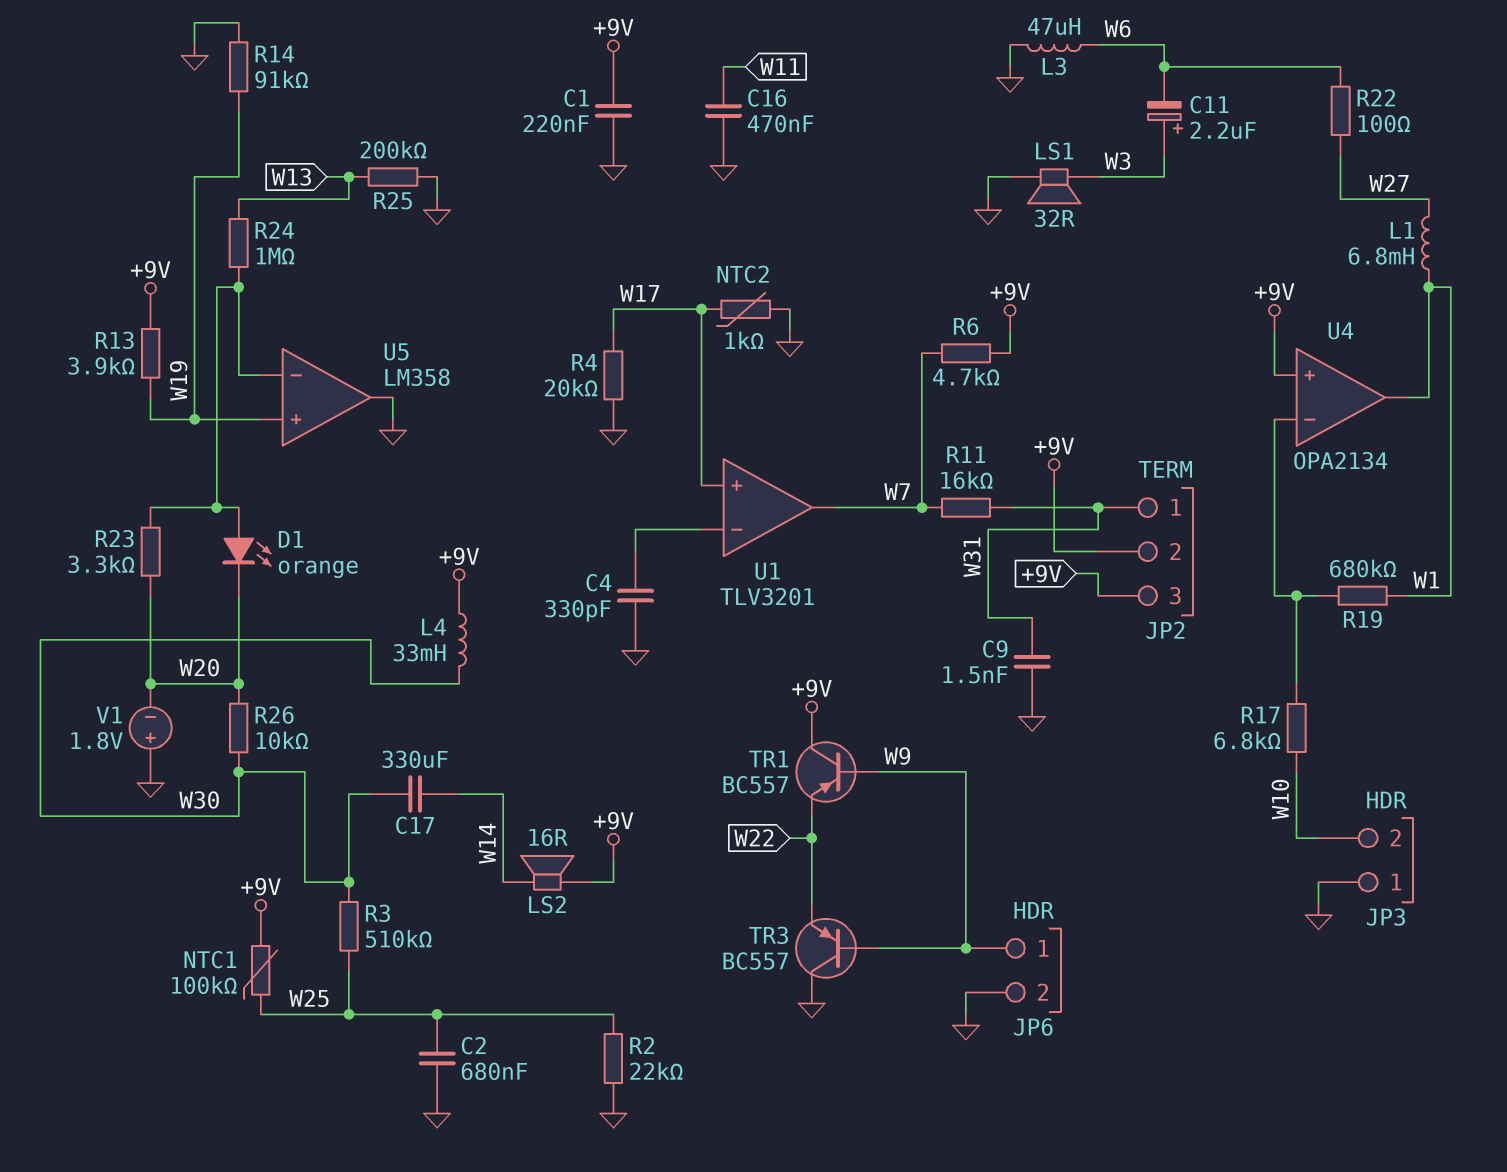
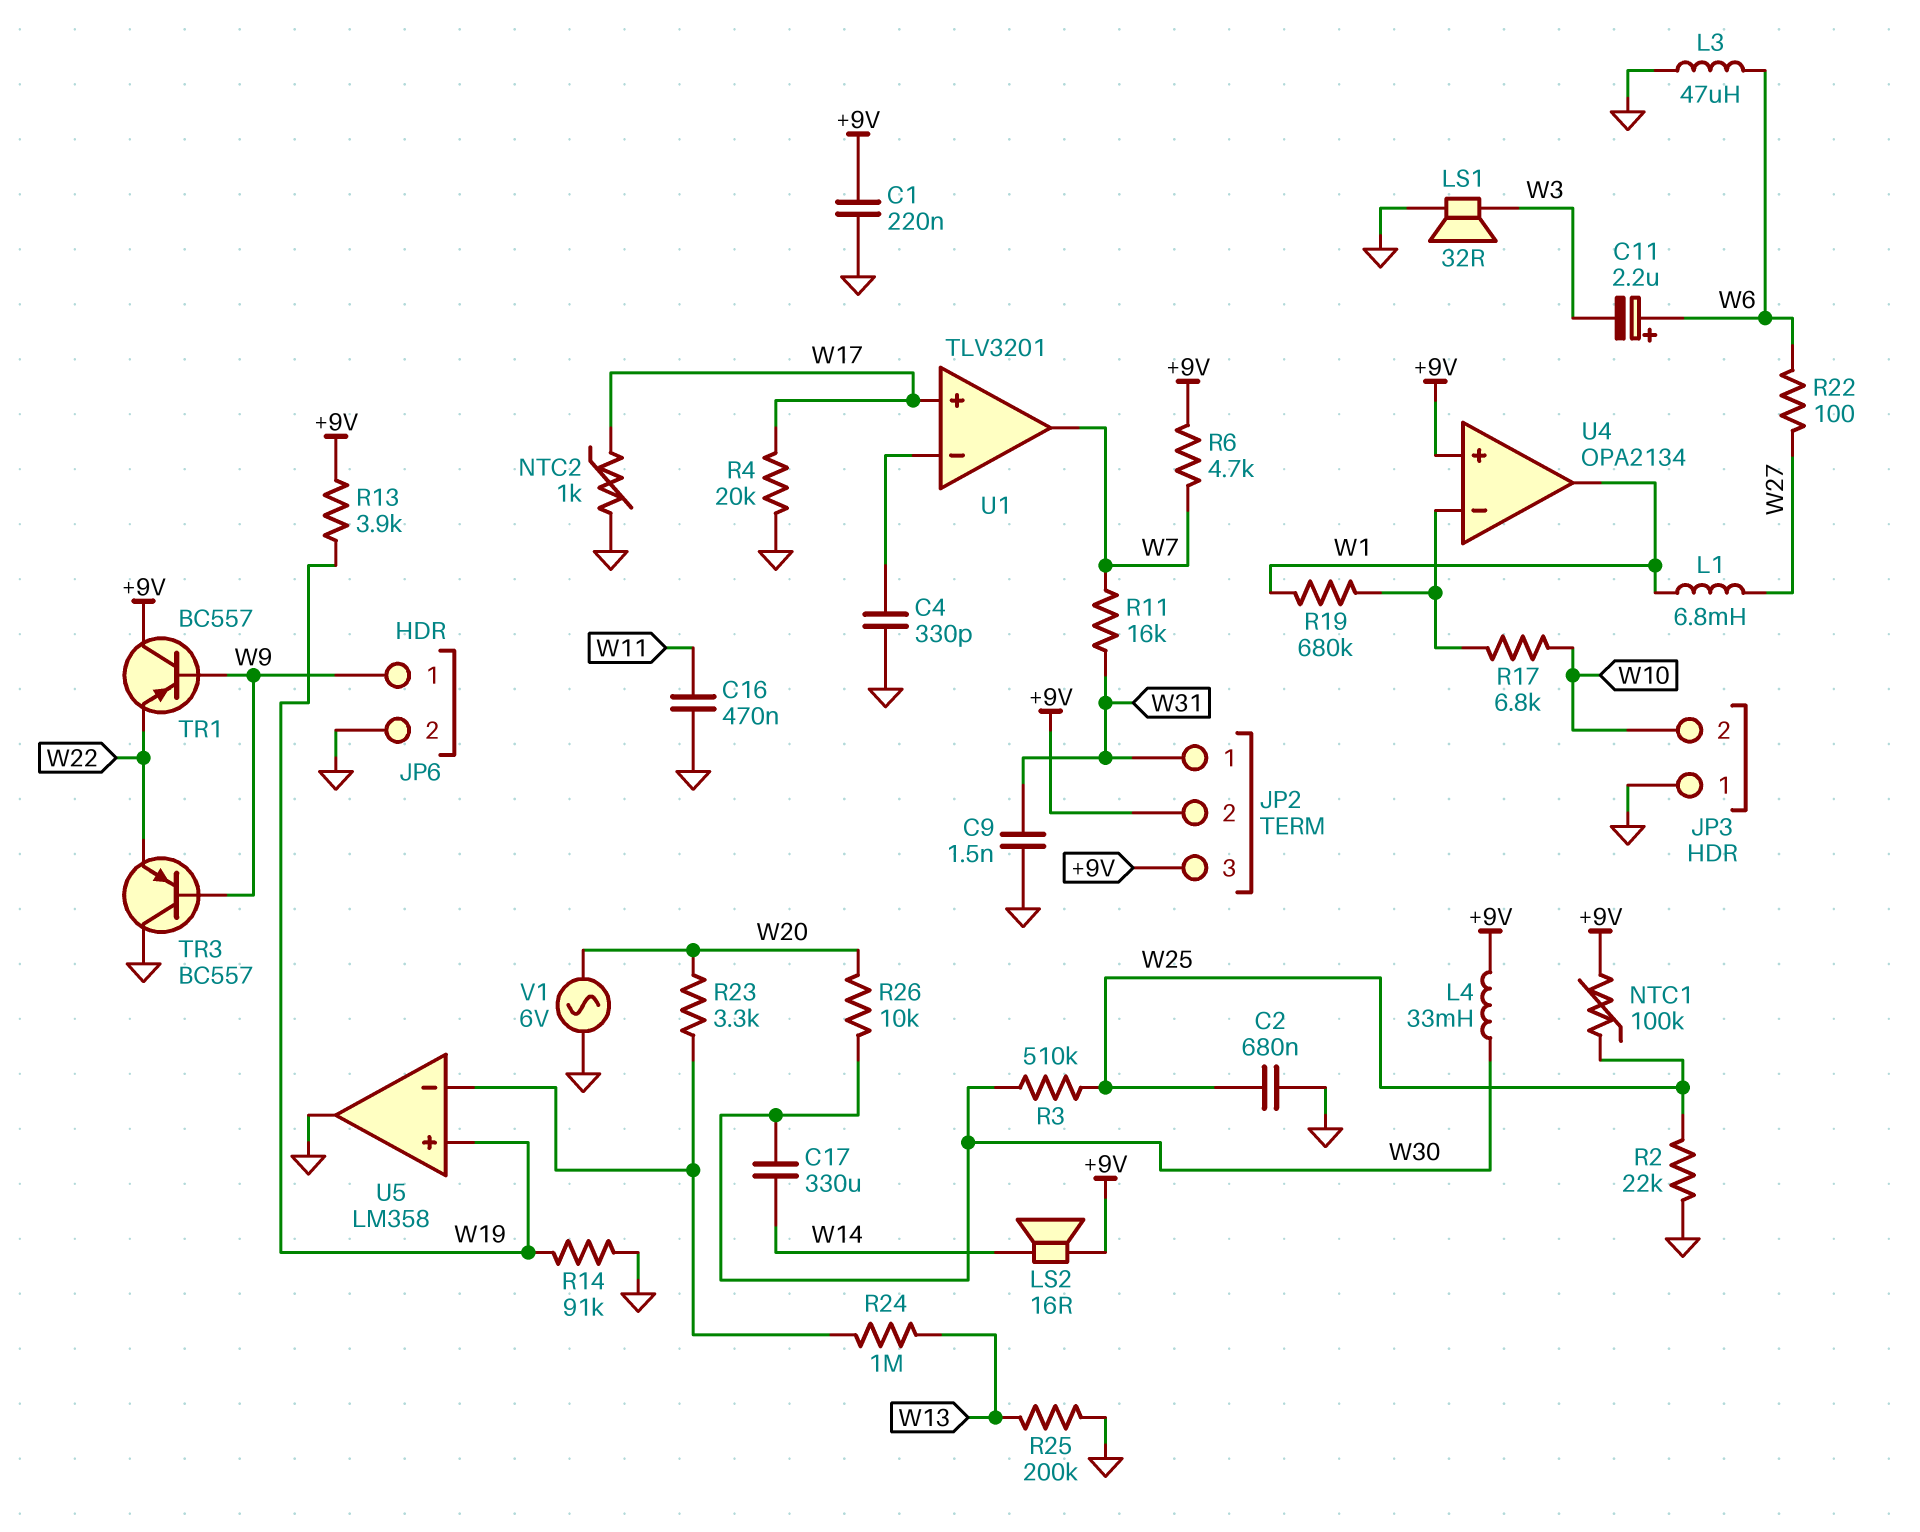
C11: 2.2uF (plus W3, minus W6) -> 2.2uF (plus W6, minus W3)
D1: LED orange (A U5/in-, K W20) -> none
V1: 1.8V (plus GND, minus W20) -> AC 6V (GND, W20)

